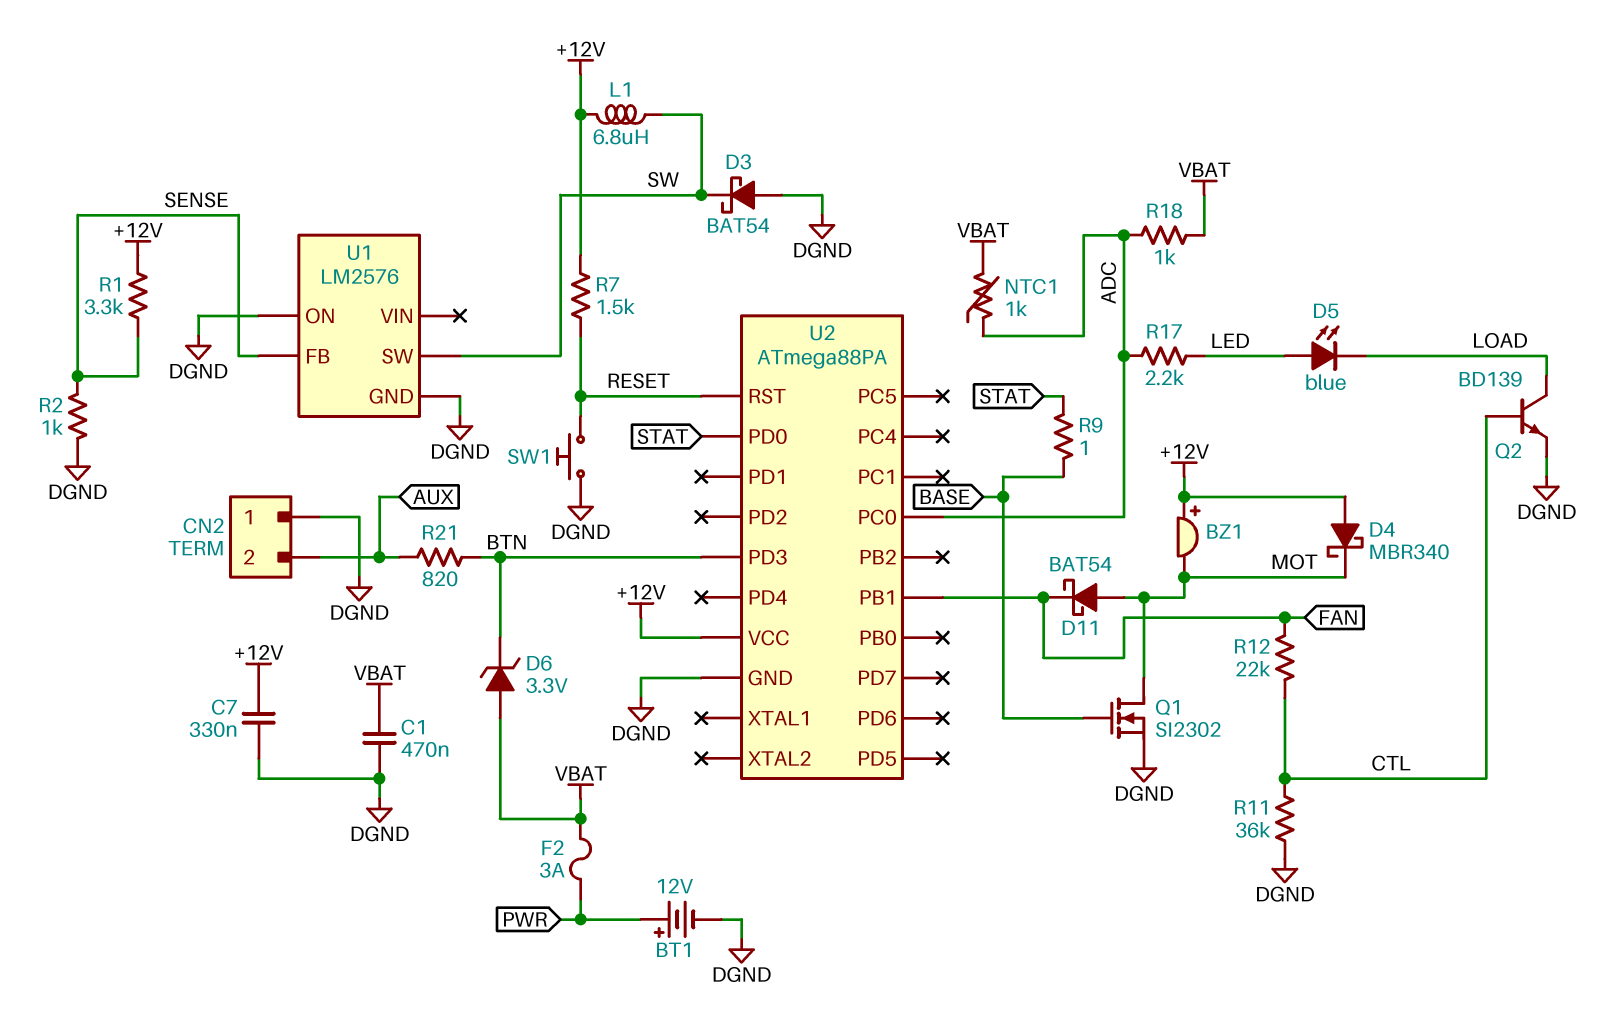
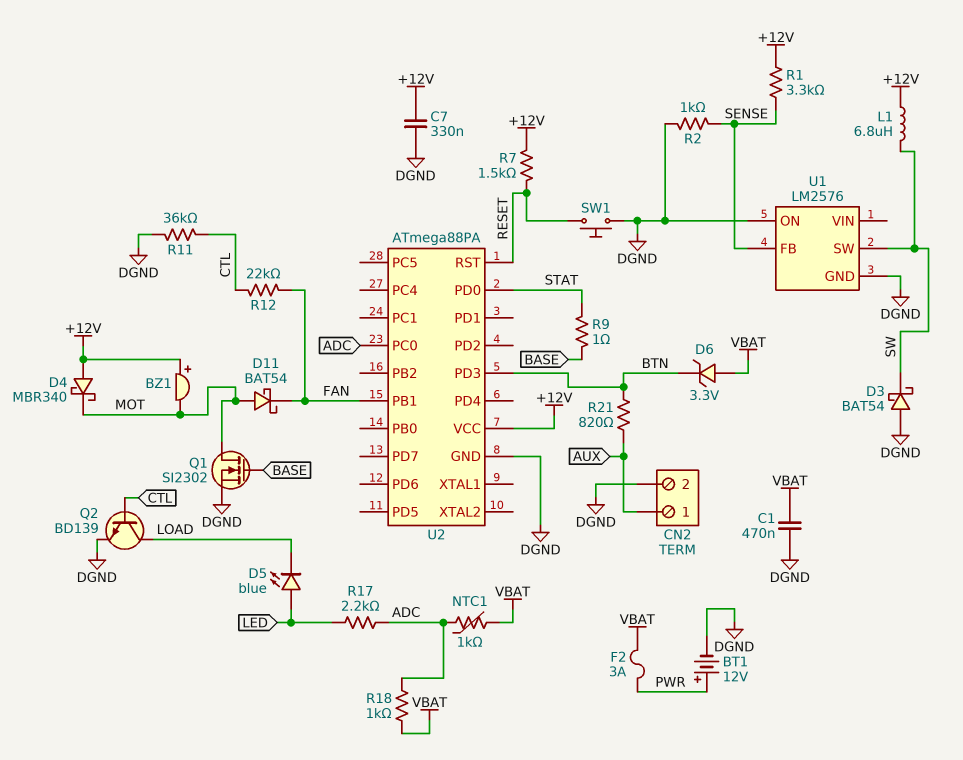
CN2 pin 1: DGND -> AUX
CN2 pin 2: AUX -> DGND

